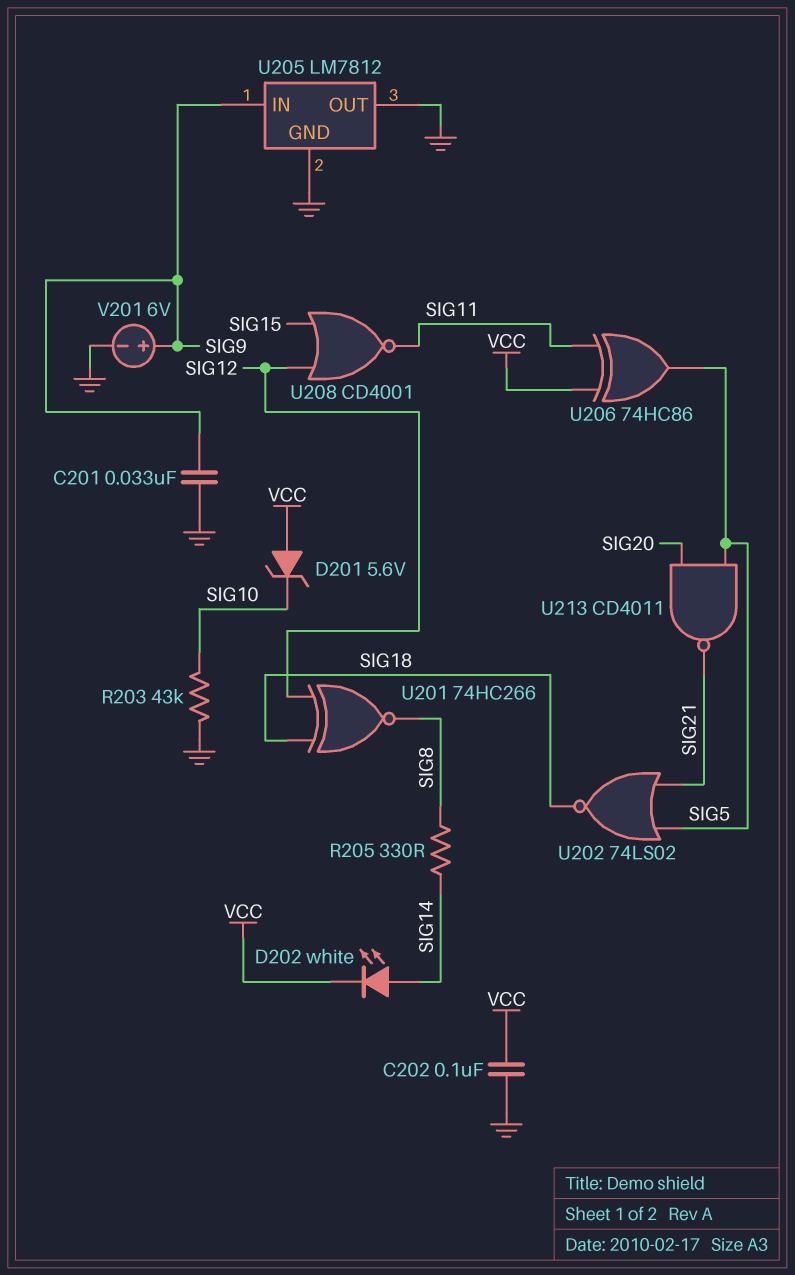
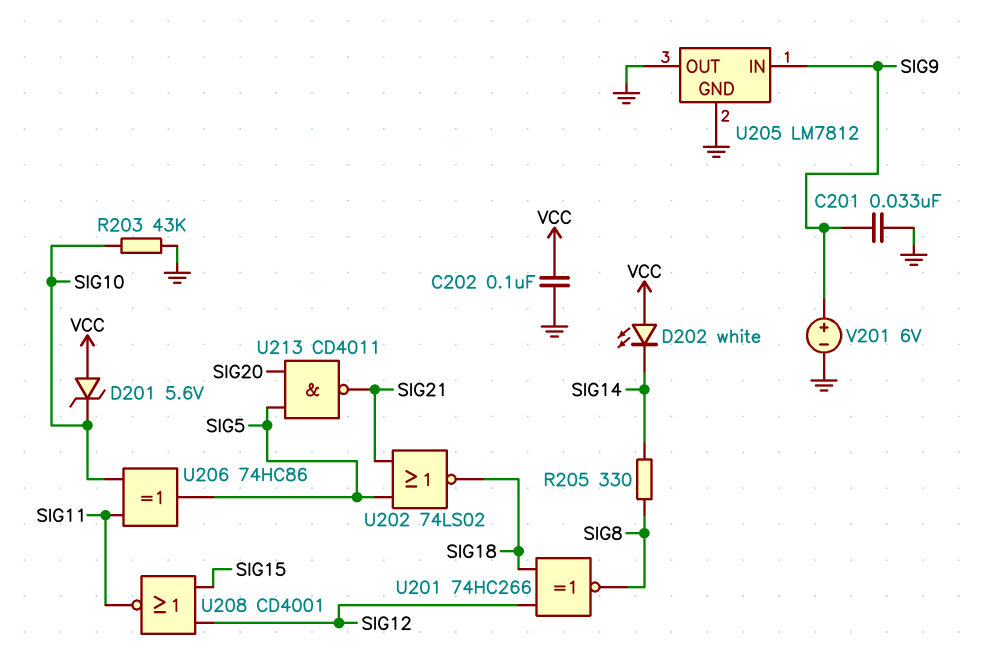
D202: LED white (A SIG14, K VCC) -> LED white (A VCC, K SIG14)
U206: XOR 74HC86 (in SIG11, in VCC, out SIG5) -> XOR 74HC86 (in SIG10, in SIG11, out SIG5)

